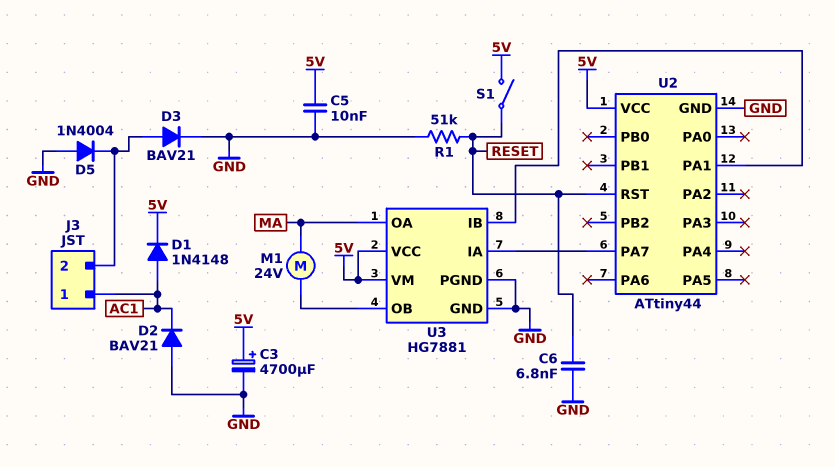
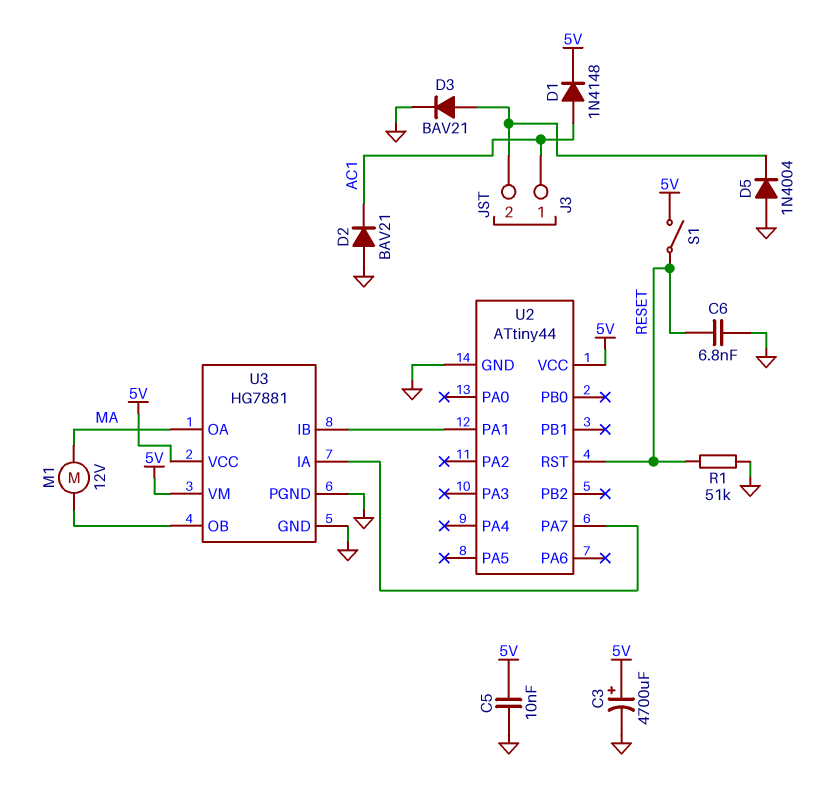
M1: motor 24V (MA, U3/OB) -> motor 12V (MA, U3/OB)

